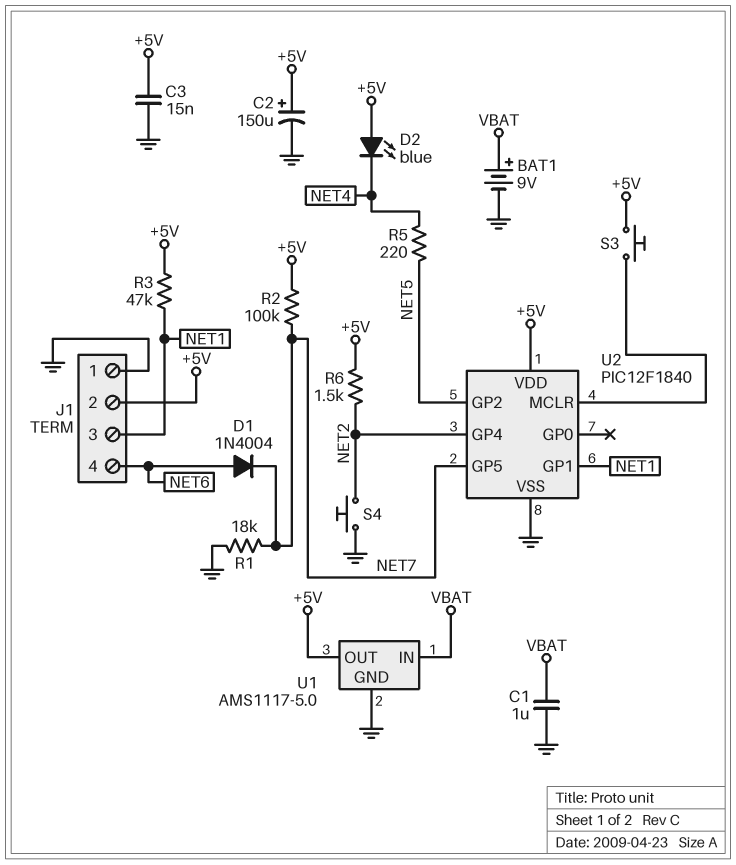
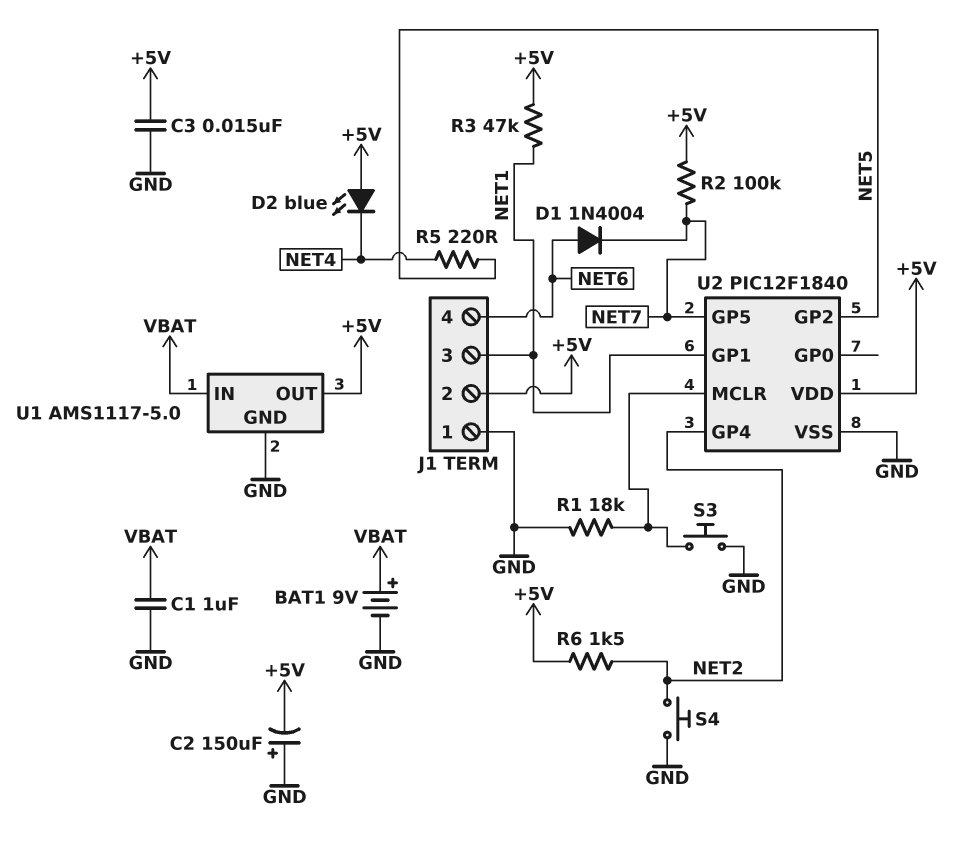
C2: 150uF (plus +5V, minus GND) -> 150uF (plus GND, minus +5V)
R1: 18k (GND, NET7) -> 18k (GND, U2/MCLR)
S3: button (+5V, U2/MCLR) -> button (GND, U2/MCLR)

